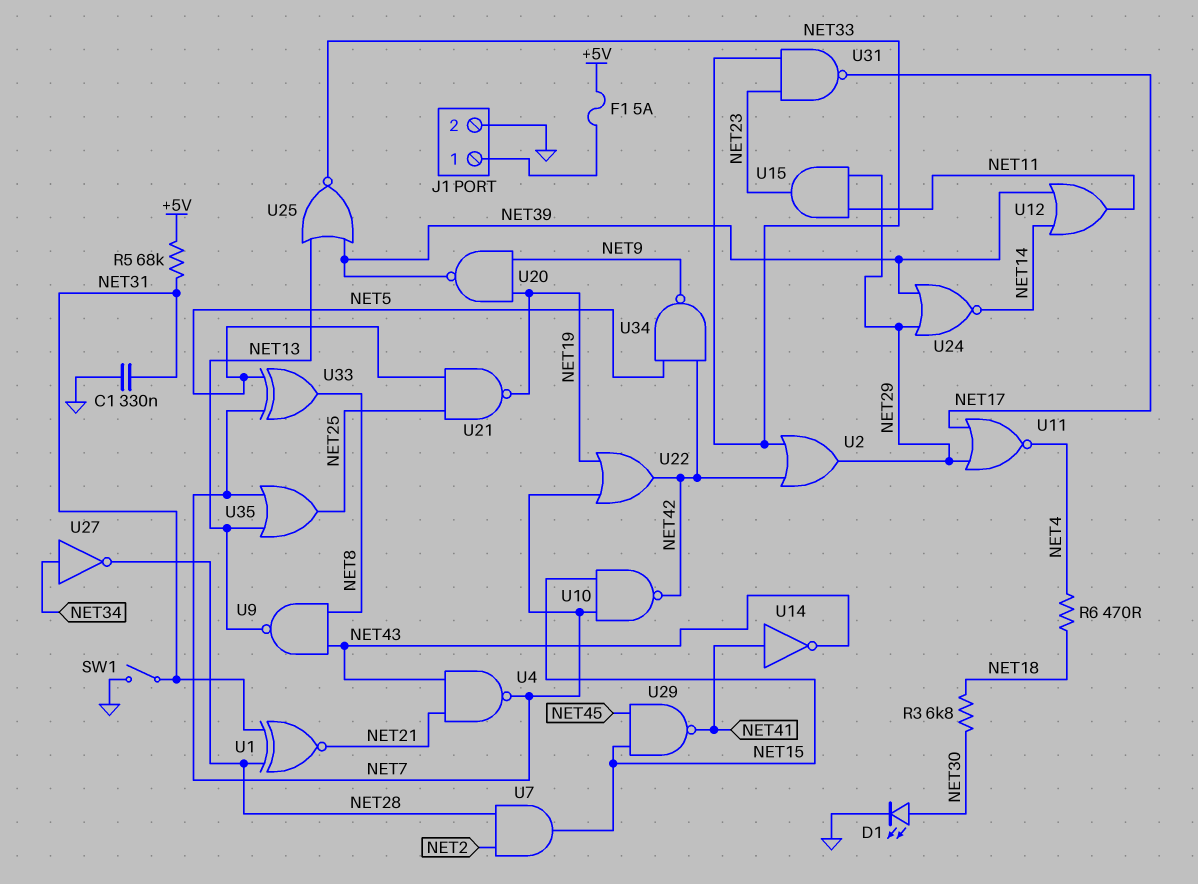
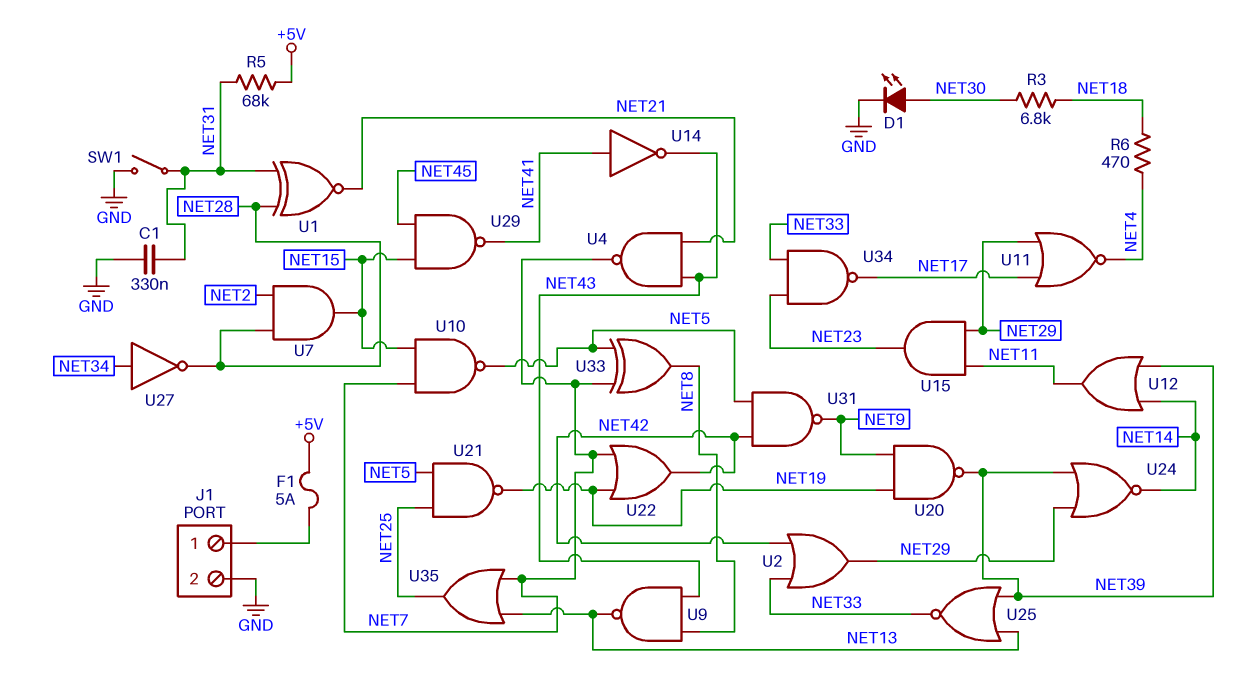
U10: NAND (in NET7, in NET15, out NET42) -> NAND (in NET7, in NET15, out NET5)
U31: NAND (in NET23, in NET33, out NET17) -> NAND (in NET5, in NET42, out NET9)
U34: NAND (in NET5, in NET42, out NET9) -> NAND (in NET23, in NET33, out NET17)

